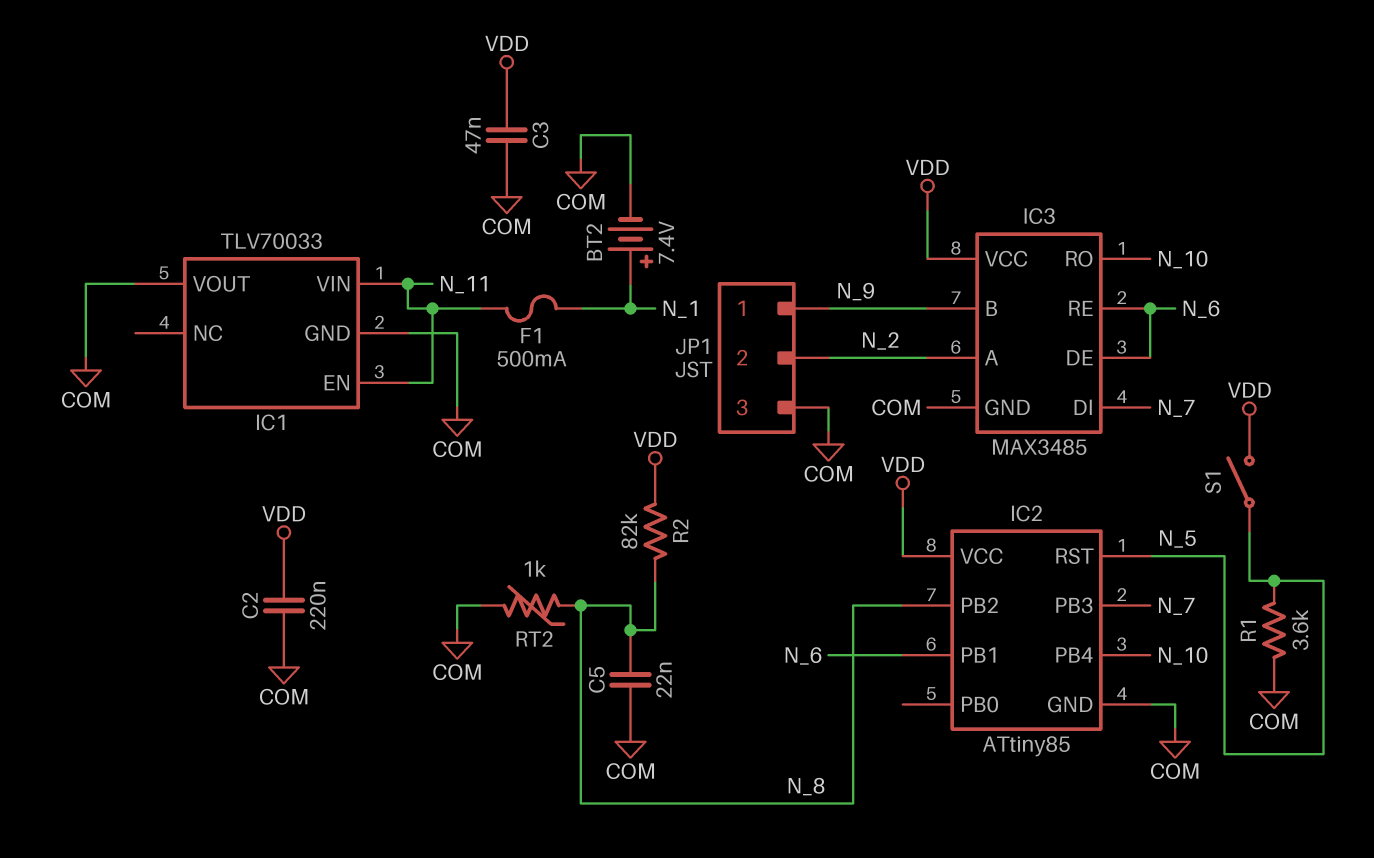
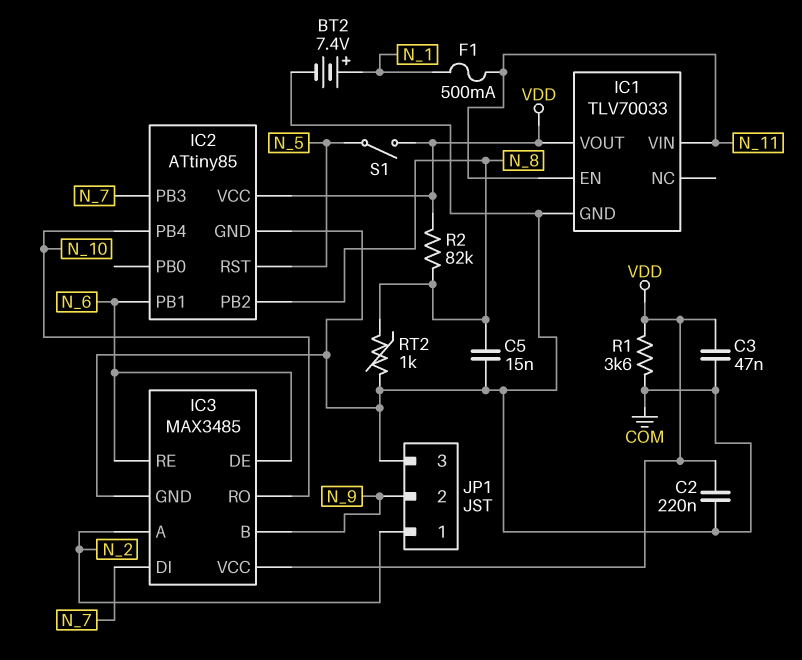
C5: 22nF (COM, N_8) -> 15nF (COM, N_8)
IC1 pin VOUT: COM -> VDD
JP1 pin 1: N_9 -> N_2
JP1 pin 2: N_2 -> N_9
R1: 3.6k (COM, N_5) -> 3.6k (COM, VDD)

